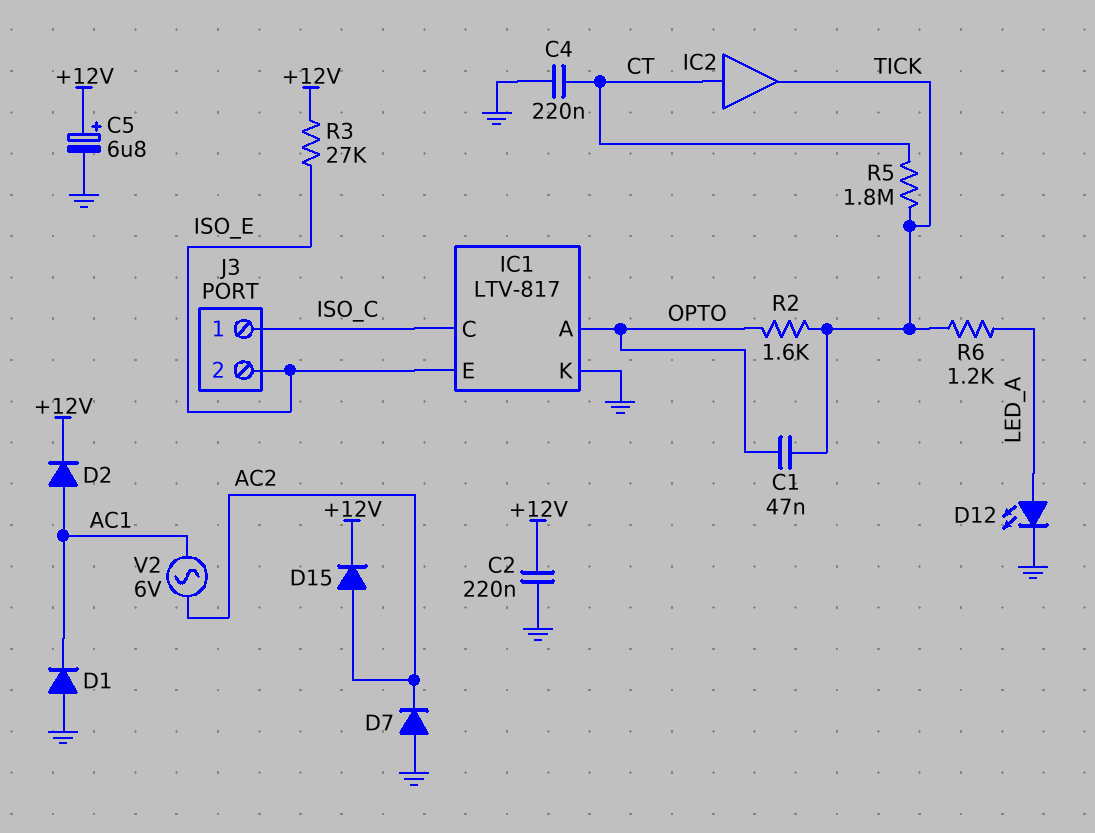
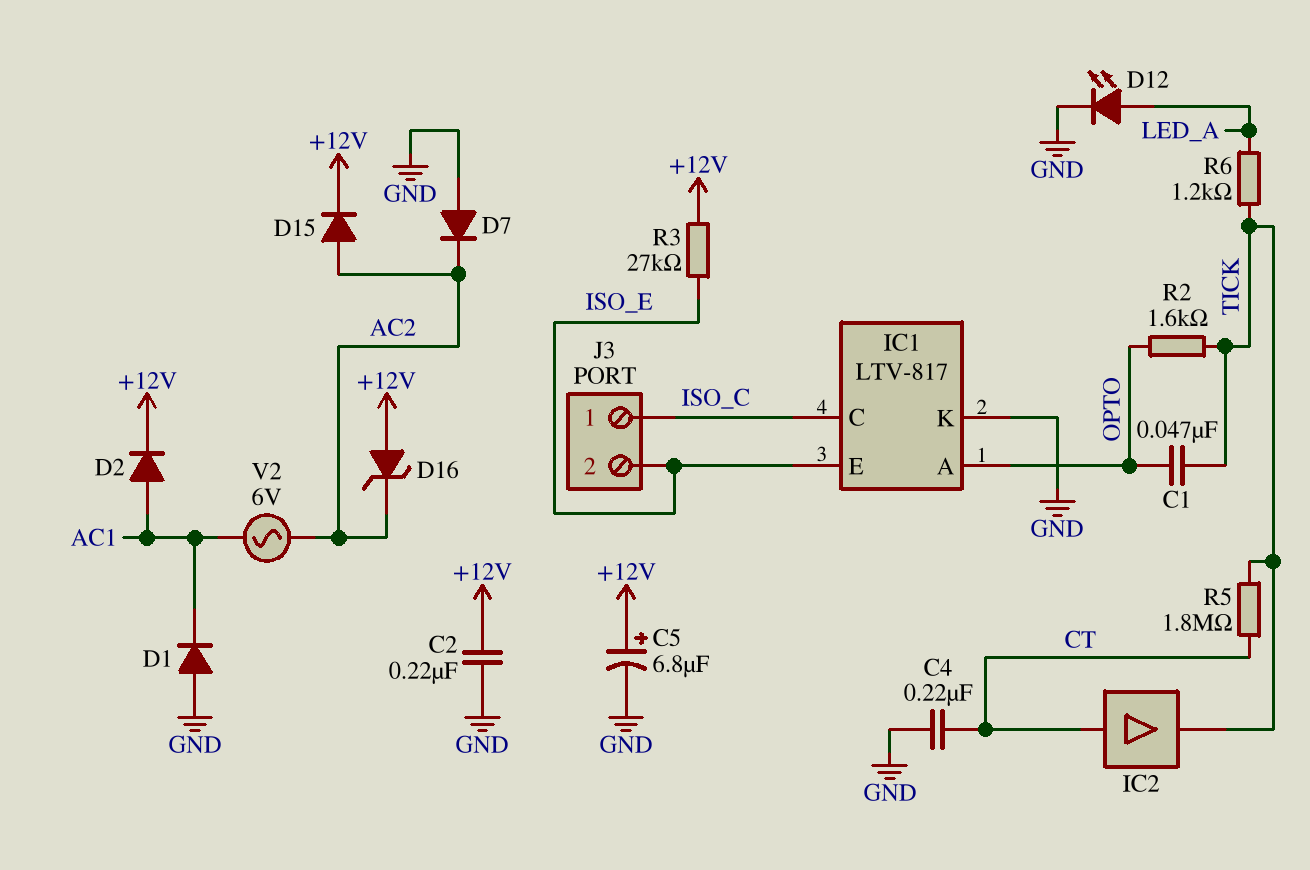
D16: none -> zener (A +12V, K AC2)

